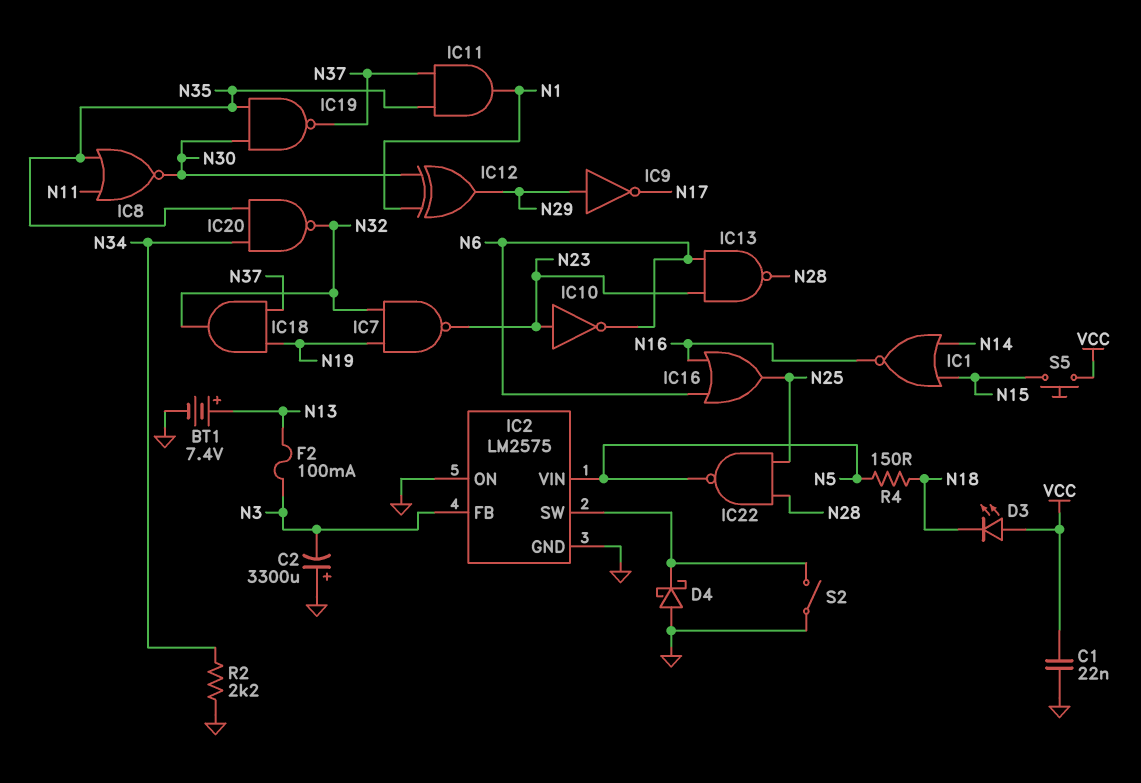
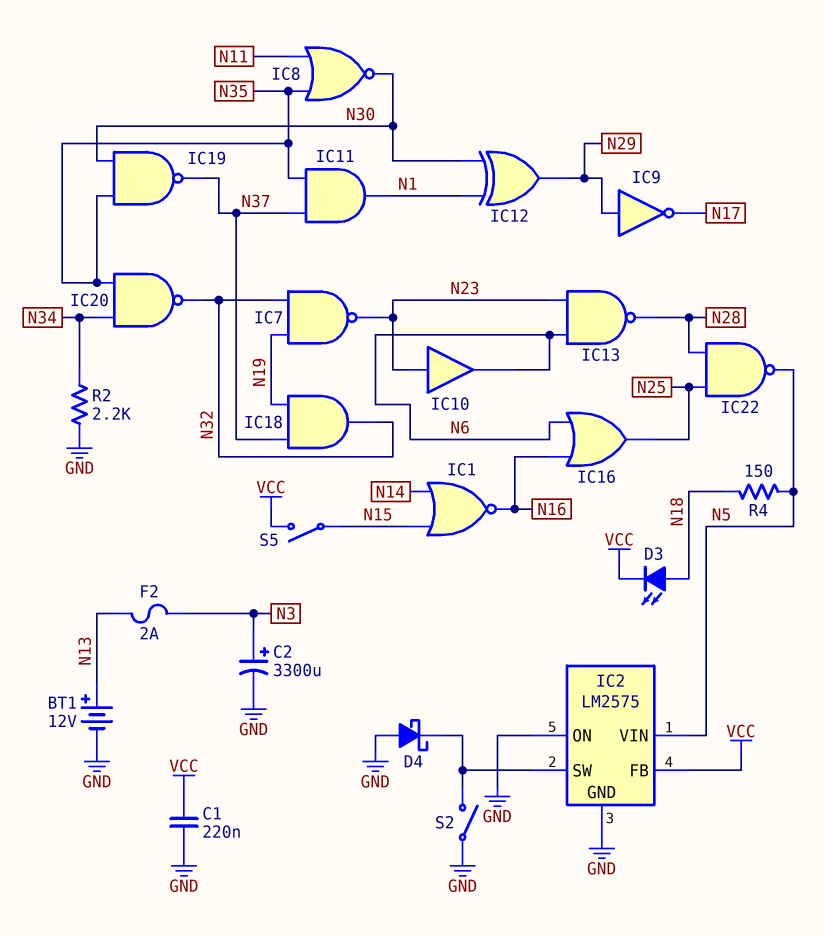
BT1: 7.4V (plus N13, minus GND) -> 12V (plus N13, minus GND)
C1: 22nF (GND, VCC) -> 220nF (GND, VCC)
C2: 3300uF (plus GND, minus N3) -> 3300uF (plus N3, minus GND)
D3: LED (A VCC, K N18) -> LED (A N18, K VCC)
F2: 100mA (N3, N13) -> 2A (N3, N13)
IC2 pin FB: N3 -> VCC
IC10: NOT (in N23, out N6) -> buffer (in N23, out N6)
S5: button (N15, VCC) -> switch (N15, VCC)

